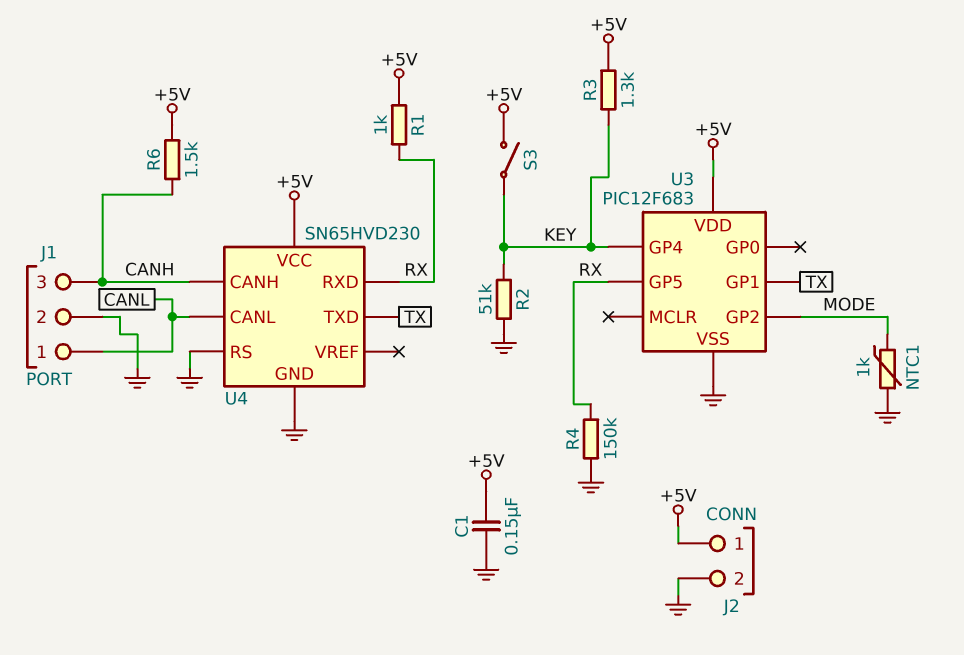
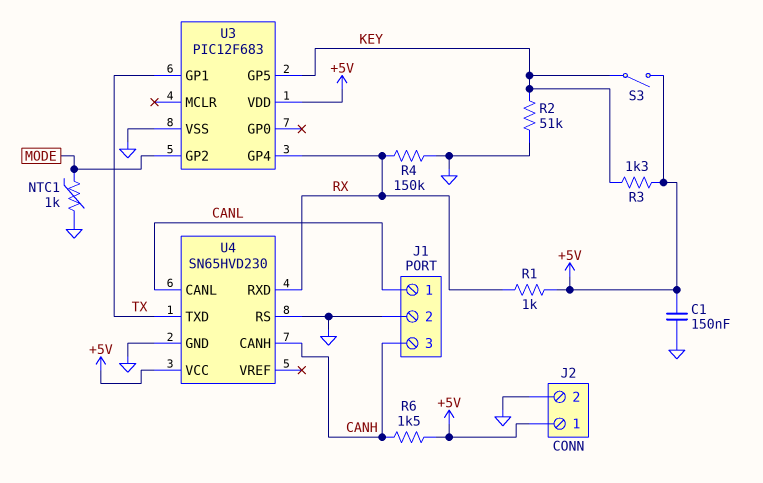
U3 pin GP4: KEY -> RX
U3 pin GP5: RX -> KEY

